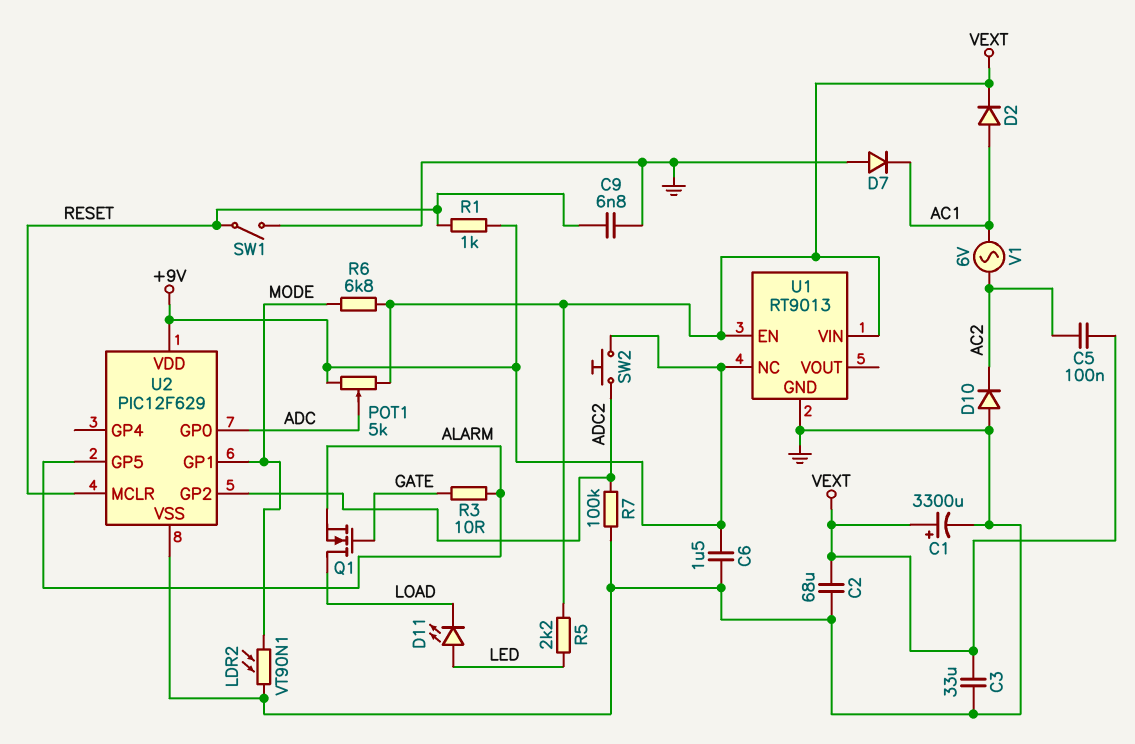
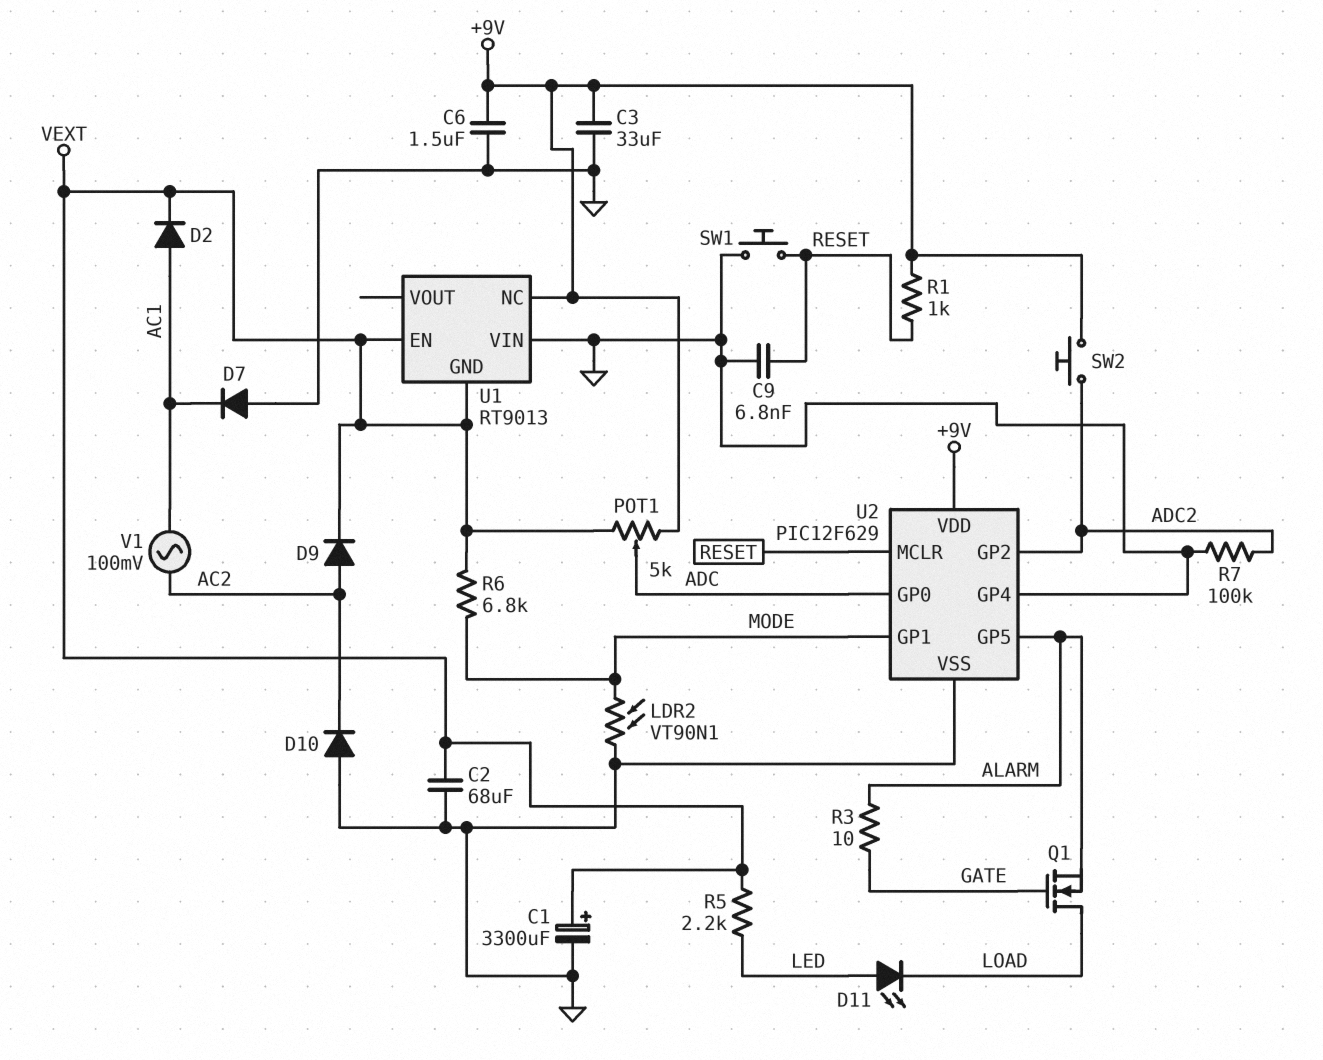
C3: 33uF (GND, VEXT) -> 33uF (+9V, GND)
C5: 100nF (AC2, VEXT) -> none
D9: none -> diode (A AC2, K VEXT)
SW1: switch (GND, RESET) -> button (GND, RESET)
U1 pin GND: GND -> VEXT
U1 pin VIN: VEXT -> GND
U2 pin GP4: none -> GND
V1: AC 6V (AC1, AC2) -> AC 100mV (AC1, AC2)

